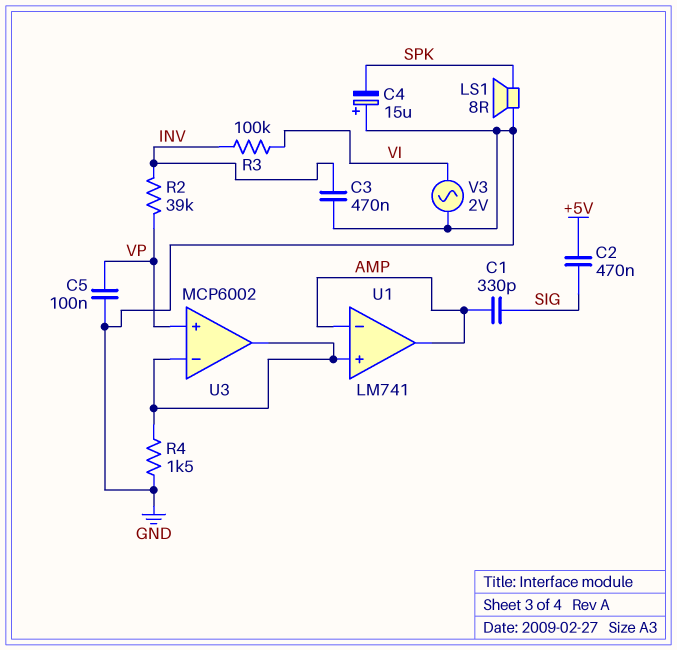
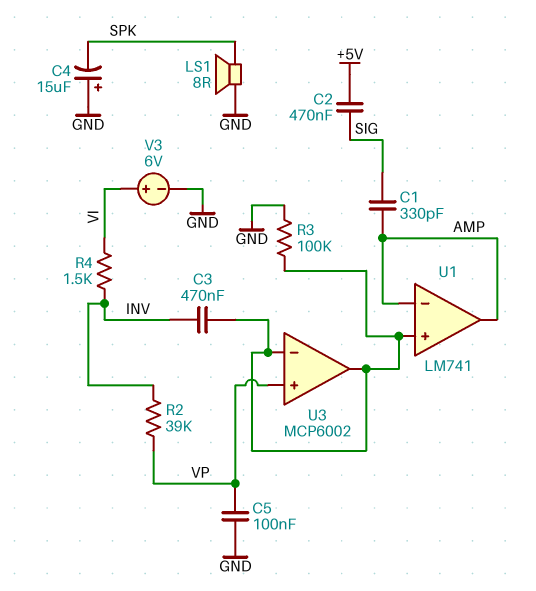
C3: 470nF (GND, INV) -> 470nF (INV, U1/in+)
R3: 100k (INV, VI) -> 100k (GND, U1/in+)
R4: 1.5k (GND, U1/in+) -> 1.5k (INV, VI)
V3: AC 2V (GND, VI) -> 6V (plus VI, minus GND)

